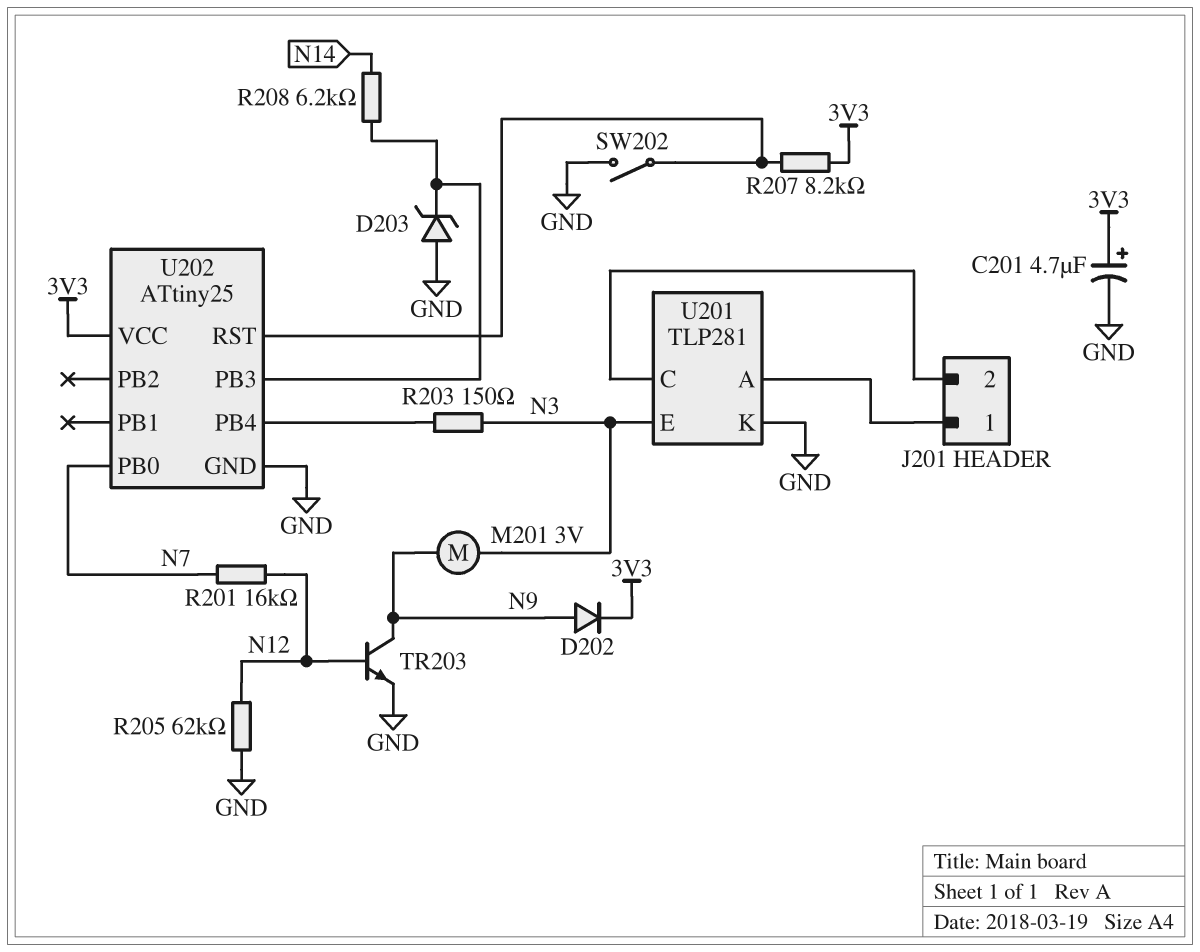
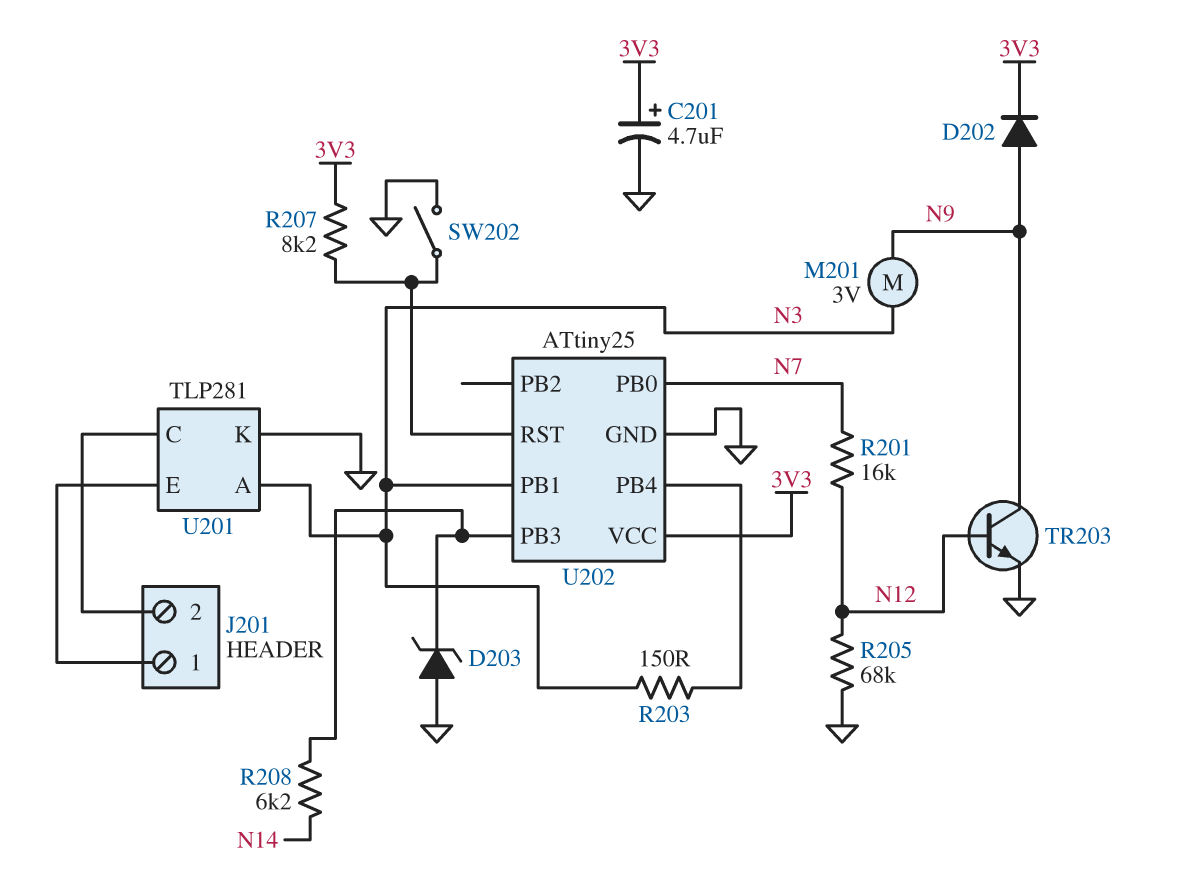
R205: 62k (GND, N12) -> 68k (GND, N12)
U201 pin A: J201/1 -> N3
U201 pin E: N3 -> J201/1
U202 pin PB1: none -> N3

